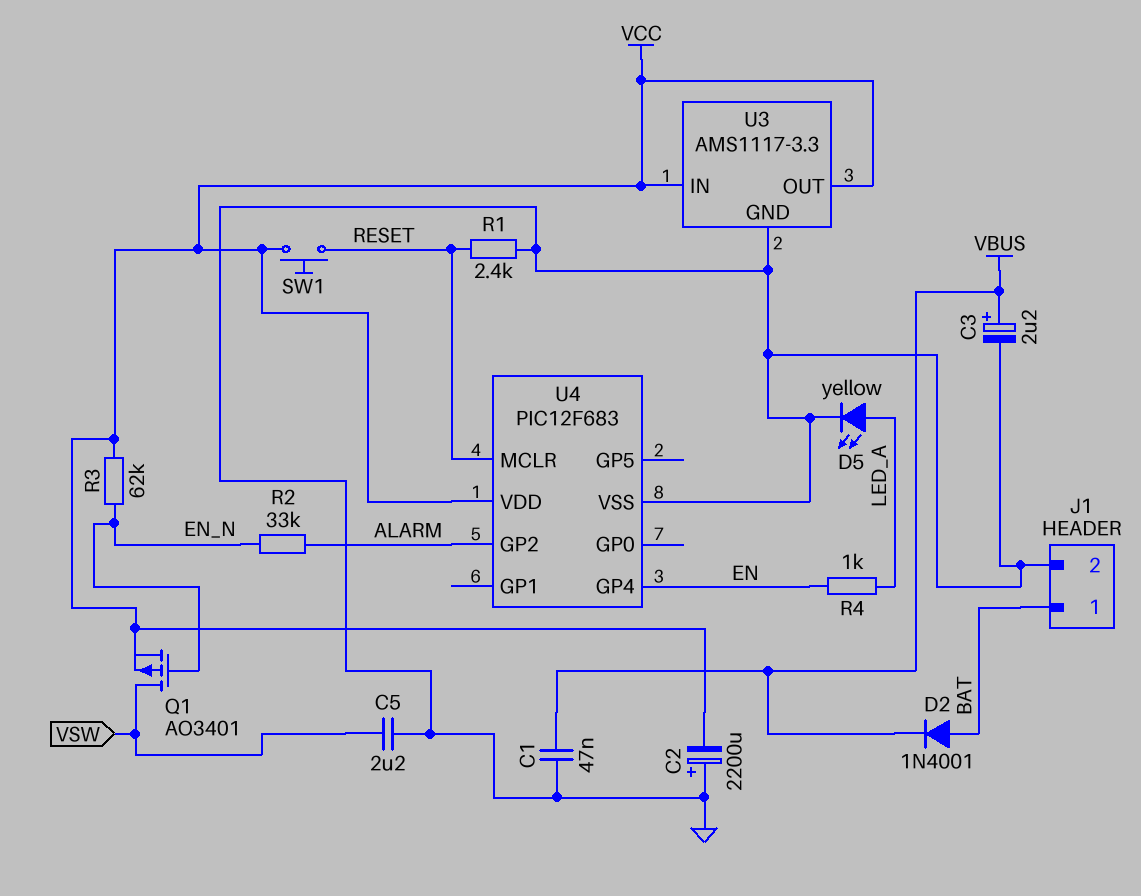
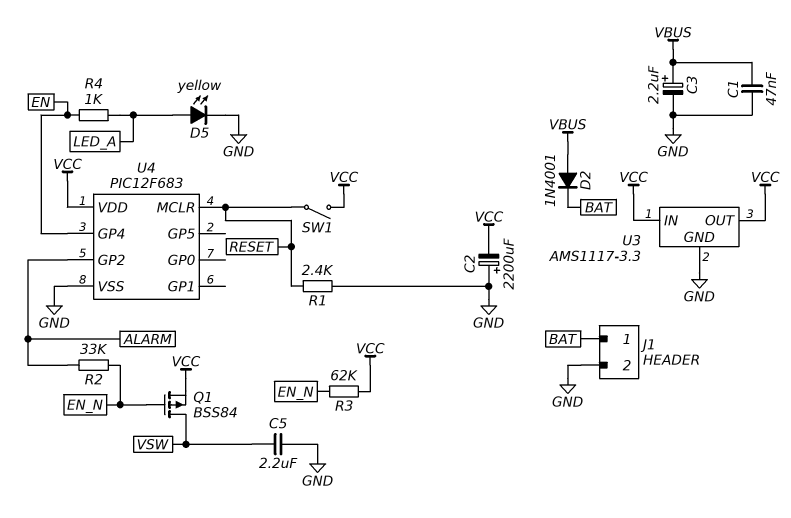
D2: diode 1N4001 (A BAT, K VBUS) -> diode 1N4001 (A VBUS, K BAT)
Q1: PMOS AO3401 (G EN_N, D VSW, S VCC) -> PMOS BSS84 (G EN_N, D VSW, S VCC)
SW1: button (RESET, VCC) -> switch (RESET, VCC)

